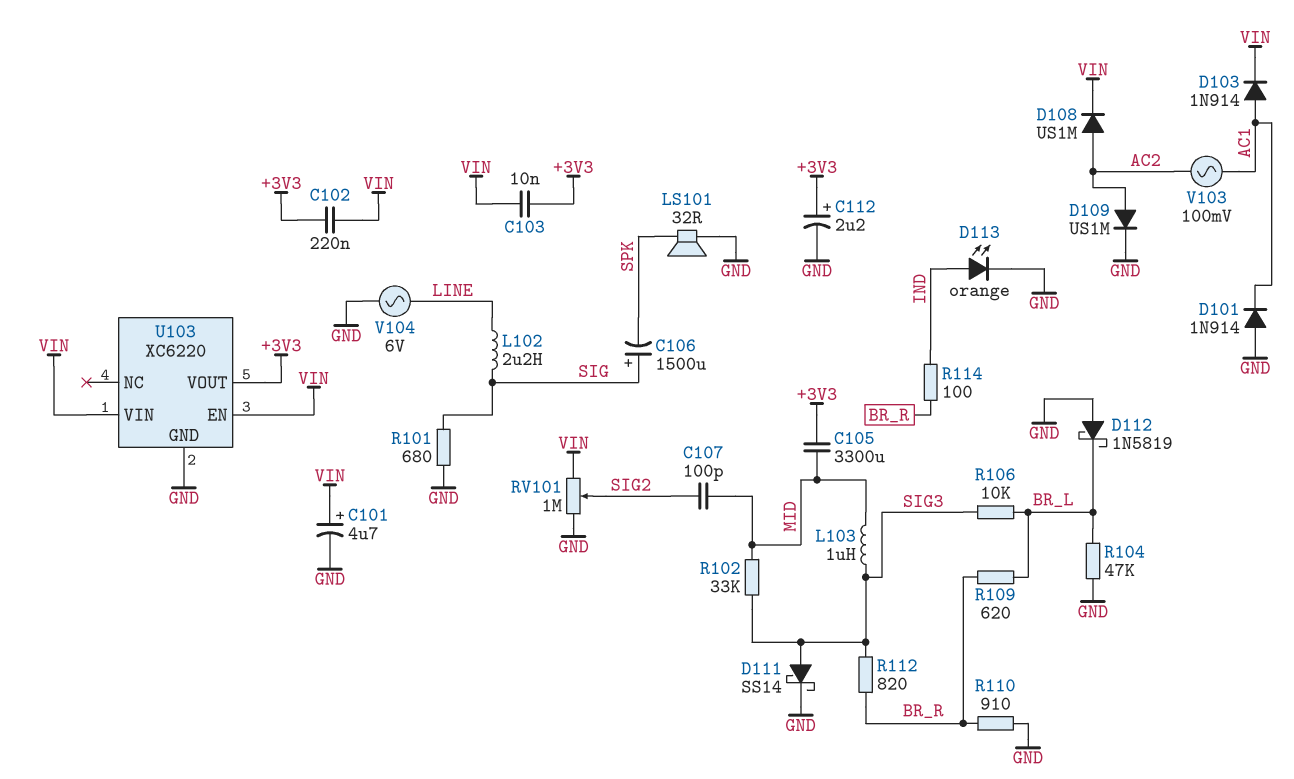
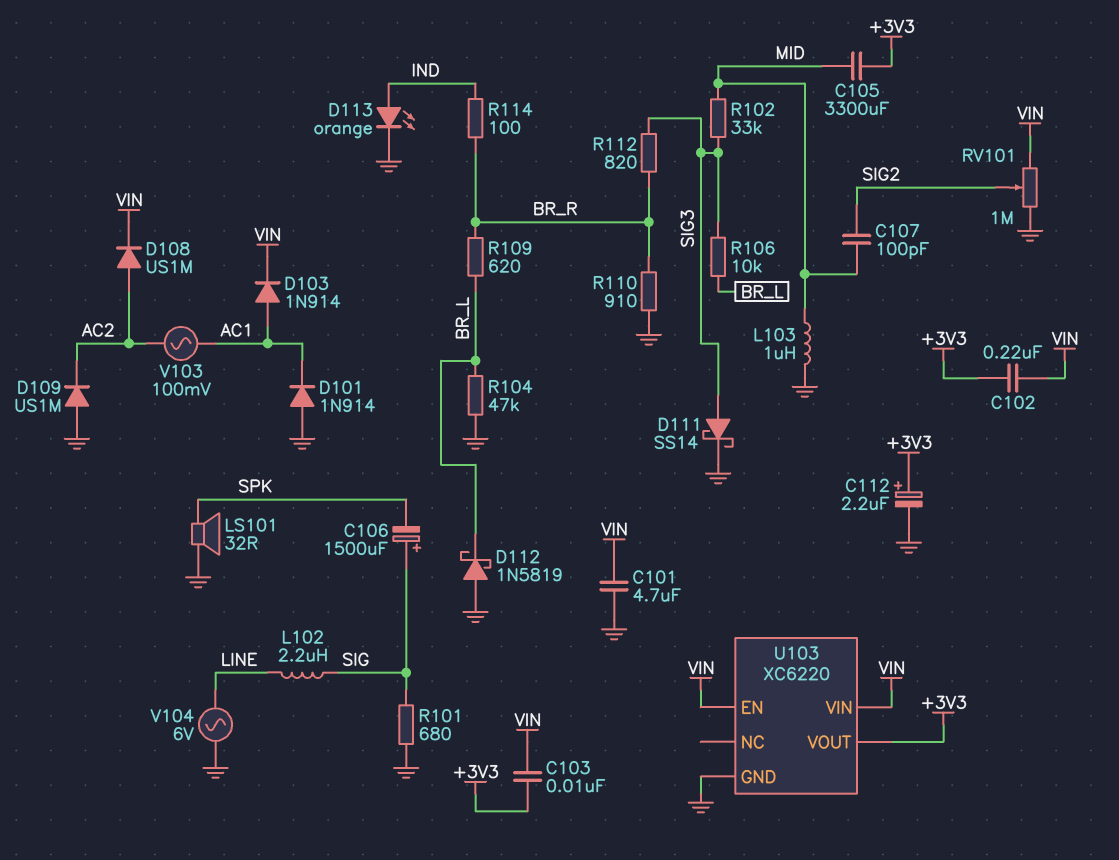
C101: 4.7uF (plus VIN, minus GND) -> 4.7uF (GND, VIN)
D109: diode US1M (A AC2, K GND) -> diode US1M (A GND, K AC2)
L103: 1uH (MID, SIG3) -> 1uH (GND, MID)

